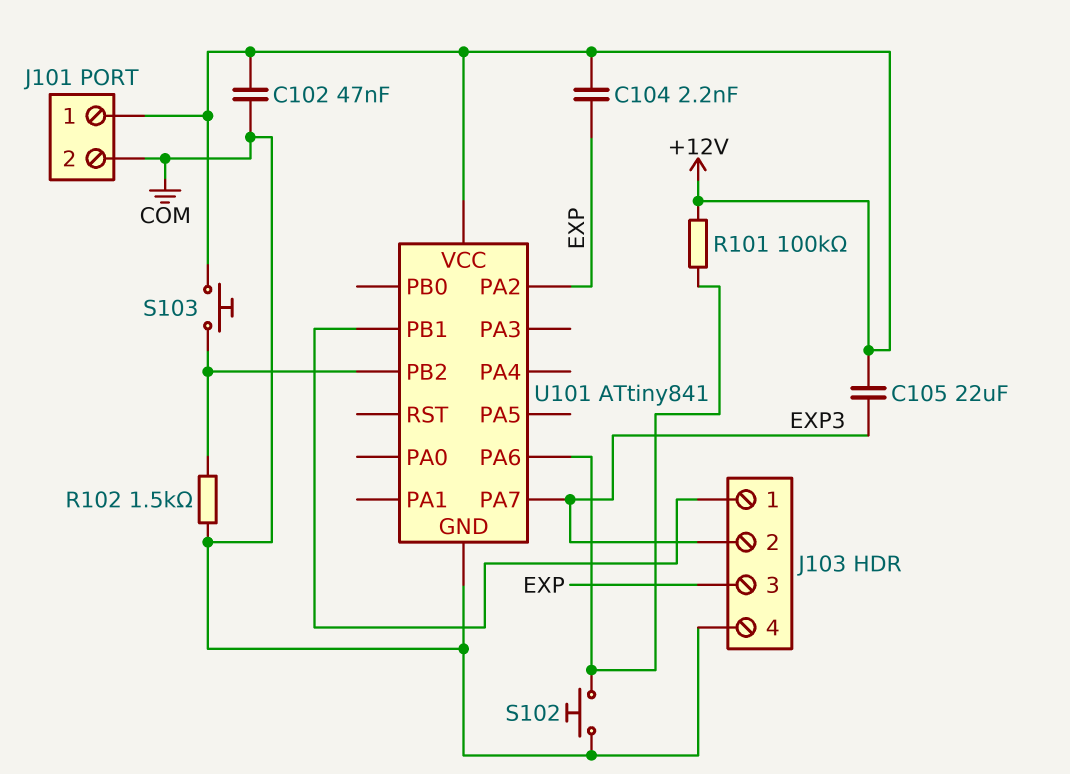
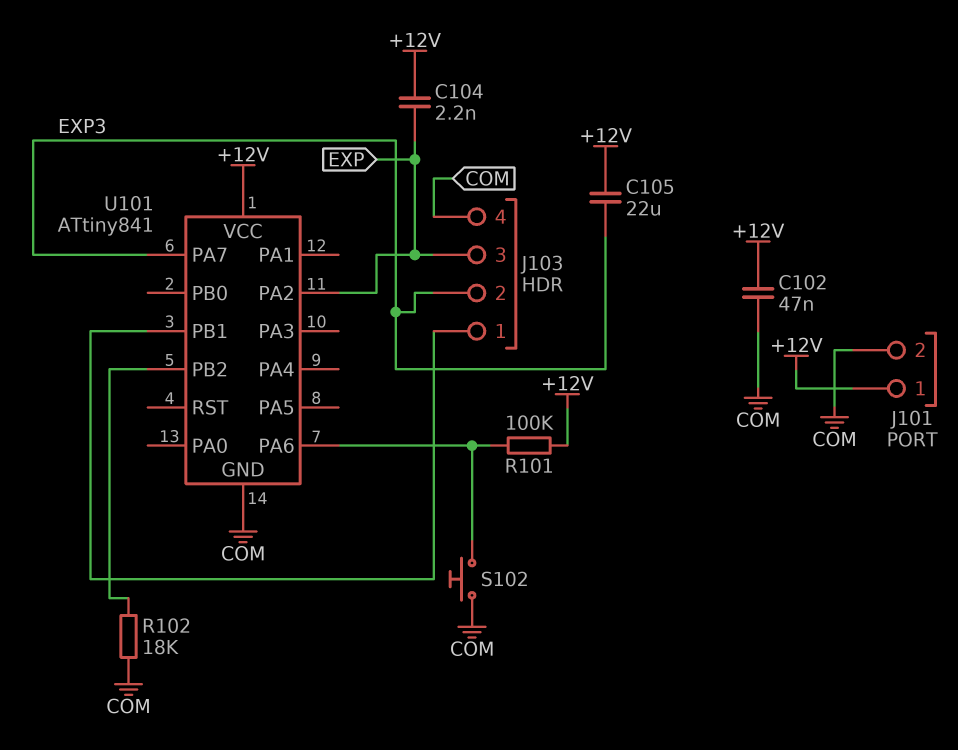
R102: 1.5k (COM, U101/PB2) -> 18k (COM, U101/PB2)
S103: button (+12V, U101/PB2) -> none

